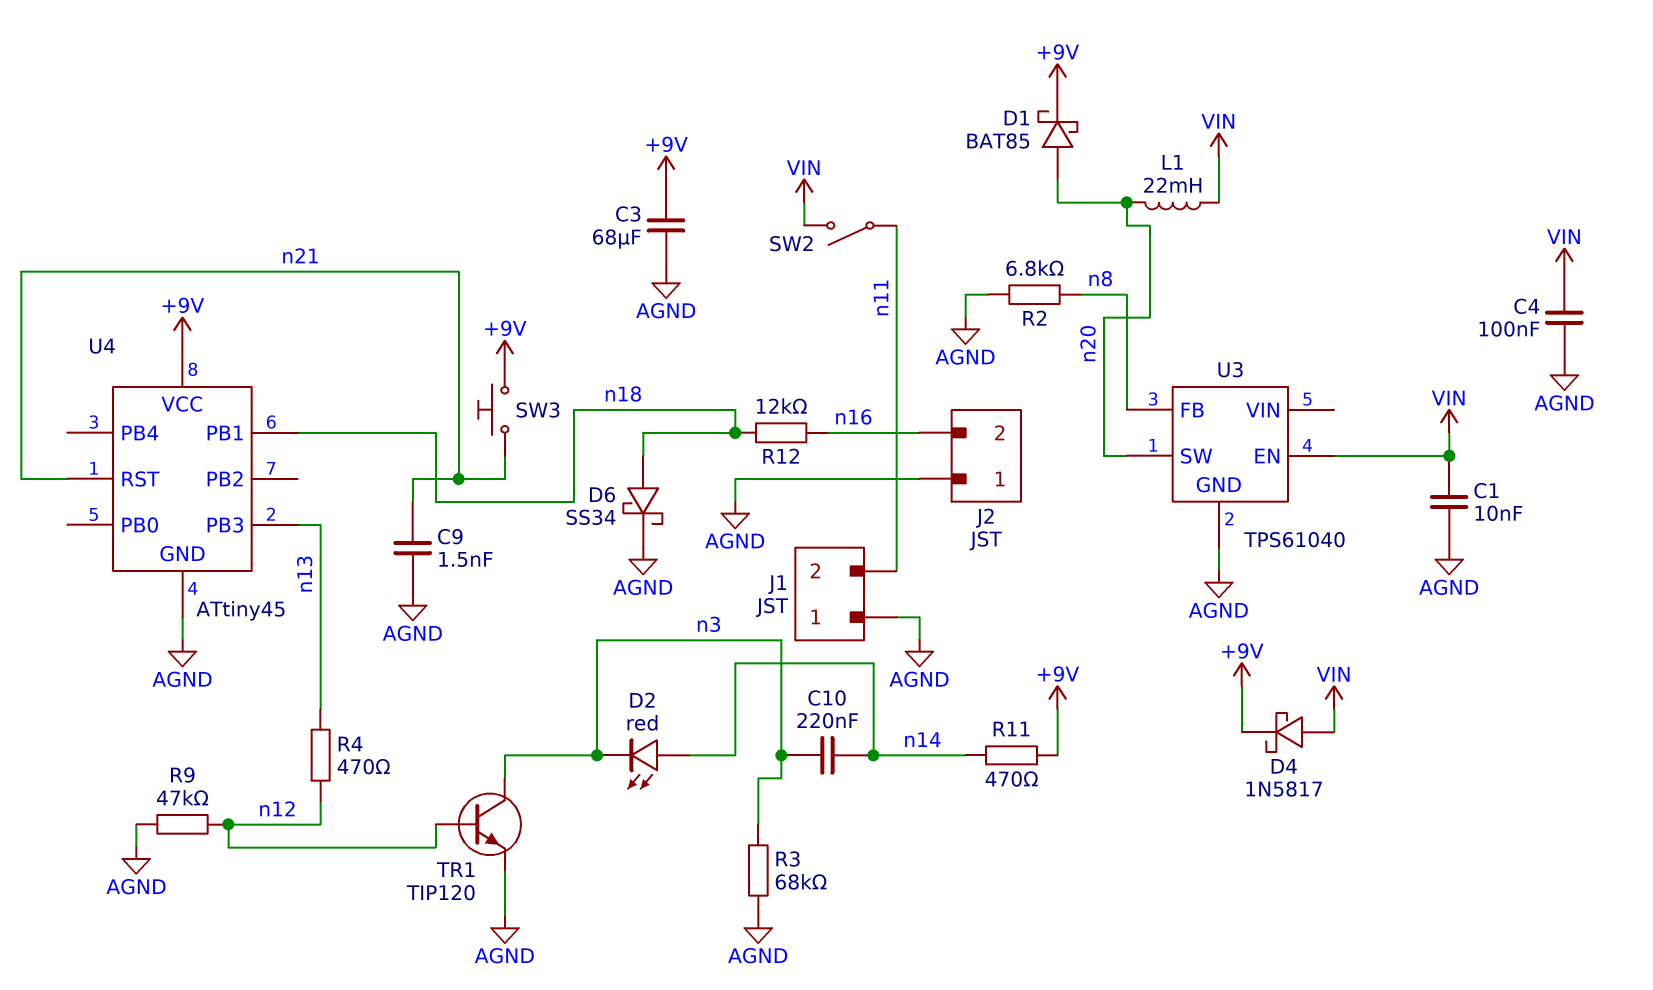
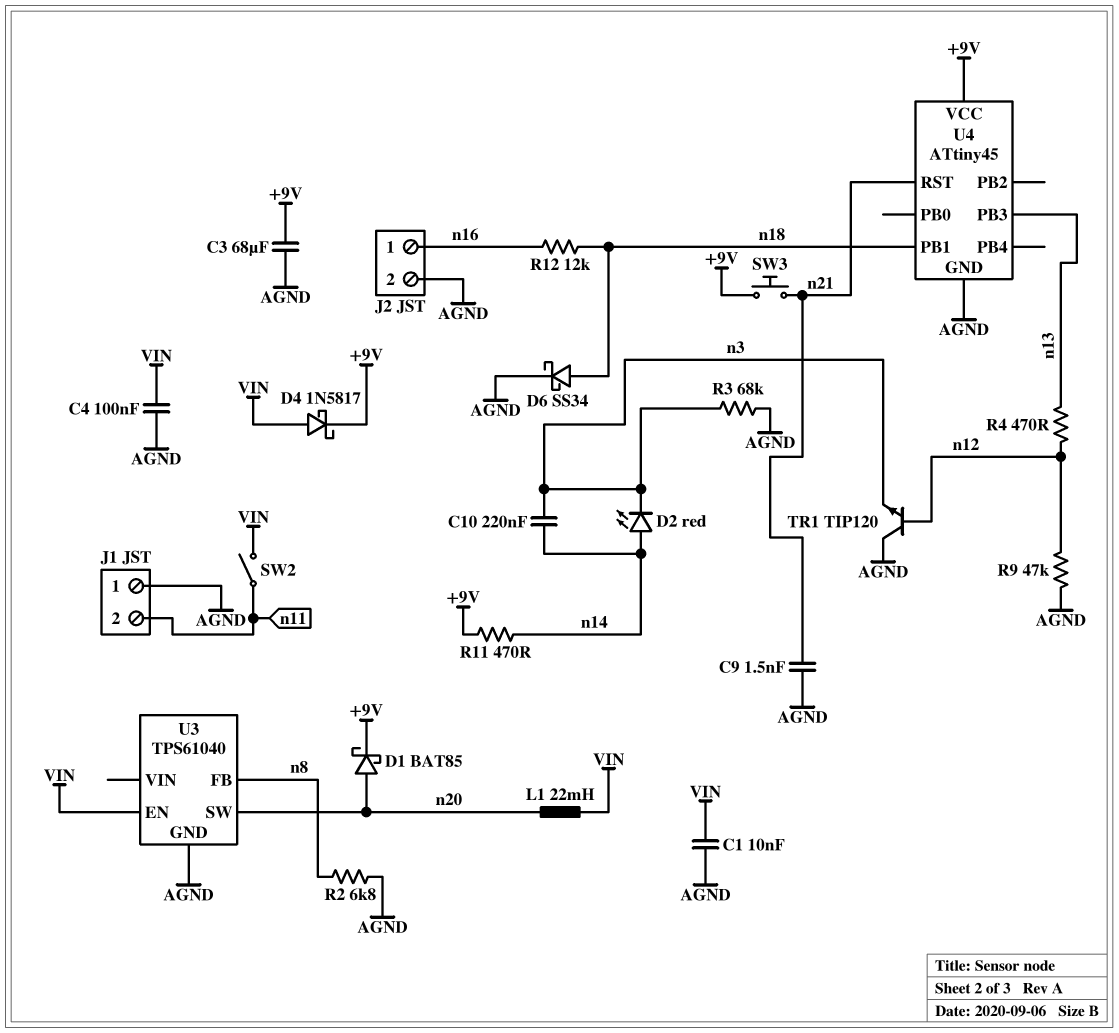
J2 pin 1: AGND -> n16
J2 pin 2: n16 -> AGND
TR1: NPN TIP120 (B n12, C n3, E AGND) -> NPN TIP120 (B n12, C AGND, E n3)

